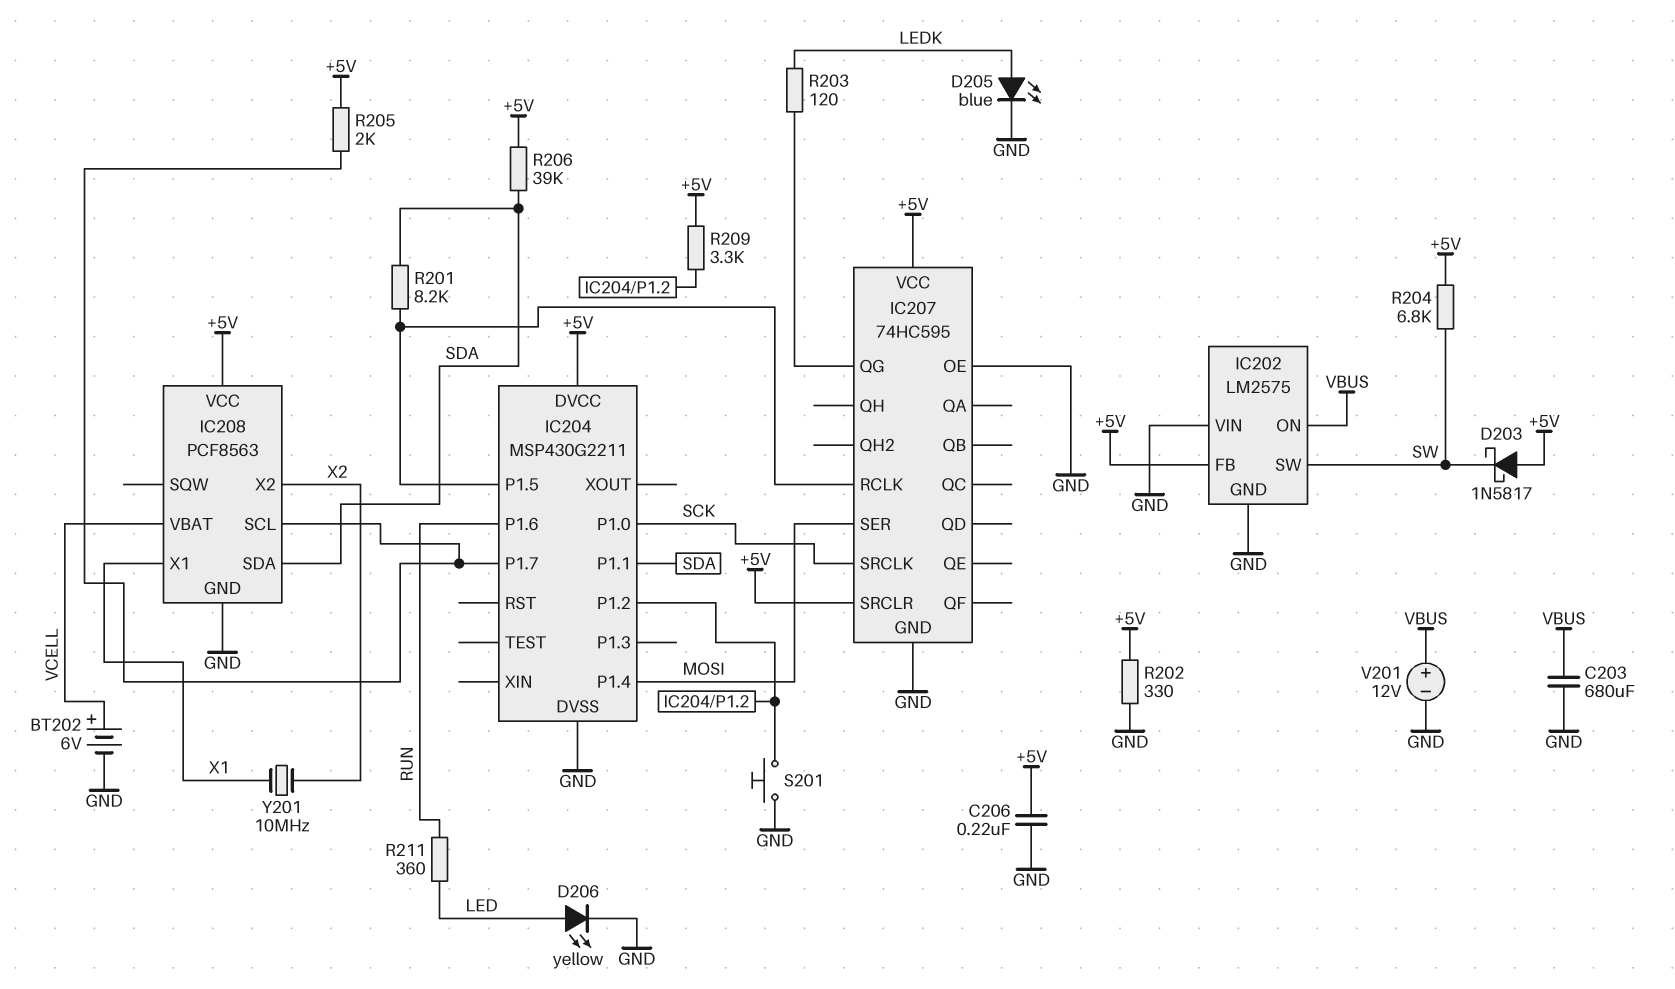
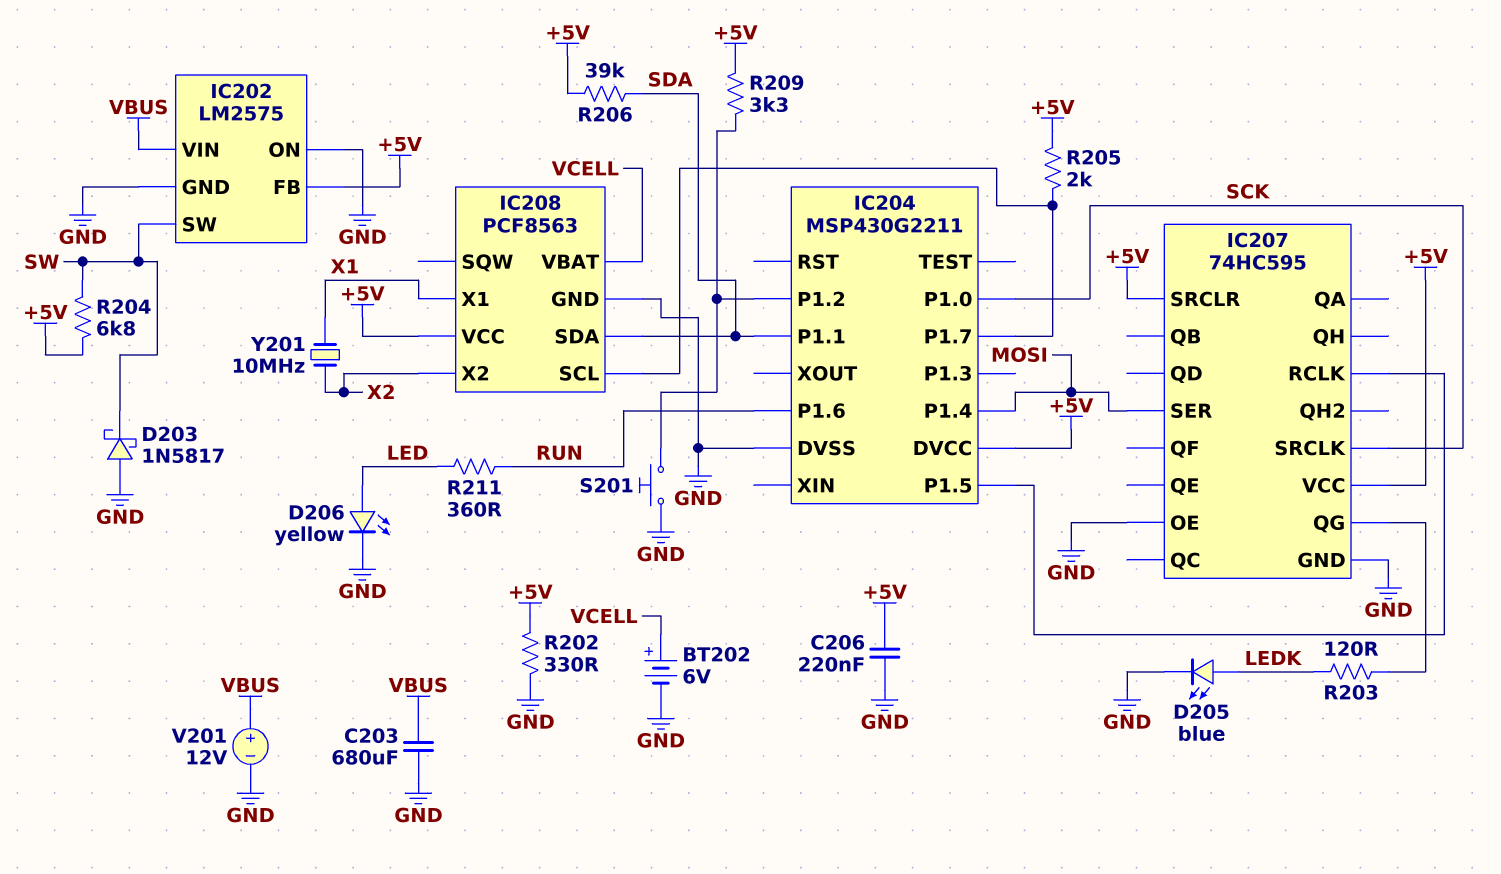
D203: schottky 1N5817 (A +5V, K SW) -> schottky 1N5817 (A GND, K SW)
IC202 pin ON: VBUS -> GND
IC202 pin VIN: GND -> VBUS
R201: 8.2k (IC204/P1.5, SDA) -> none

